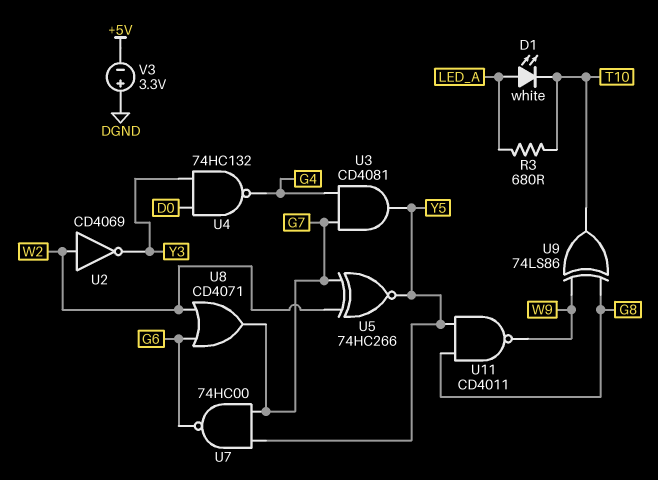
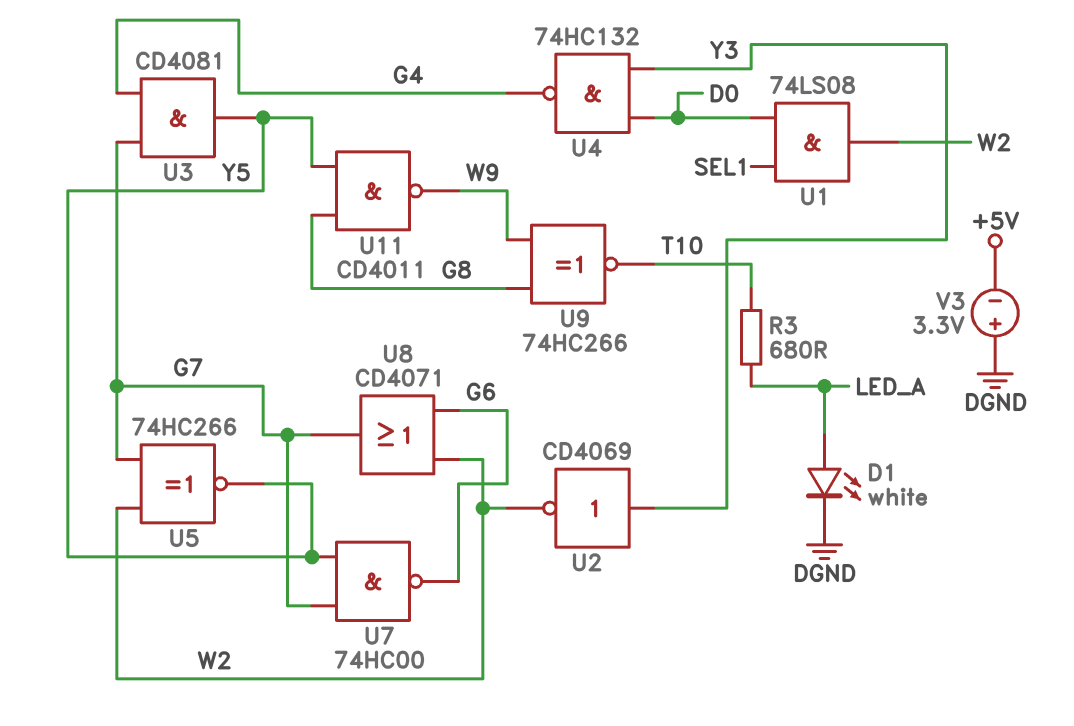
D1: LED white (A LED_A, K T10) -> LED white (A LED_A, K DGND)
U1: none -> AND 74LS08 (in D0, in SEL1, out W2)
U2: NOT CD4069 (in W2, out Y3) -> NOT CD4069 (in Y3, out W2)
U9: XOR 74LS86 (in G8, in W9, out T10) -> XNOR 74HC266 (in G8, in W9, out T10)

